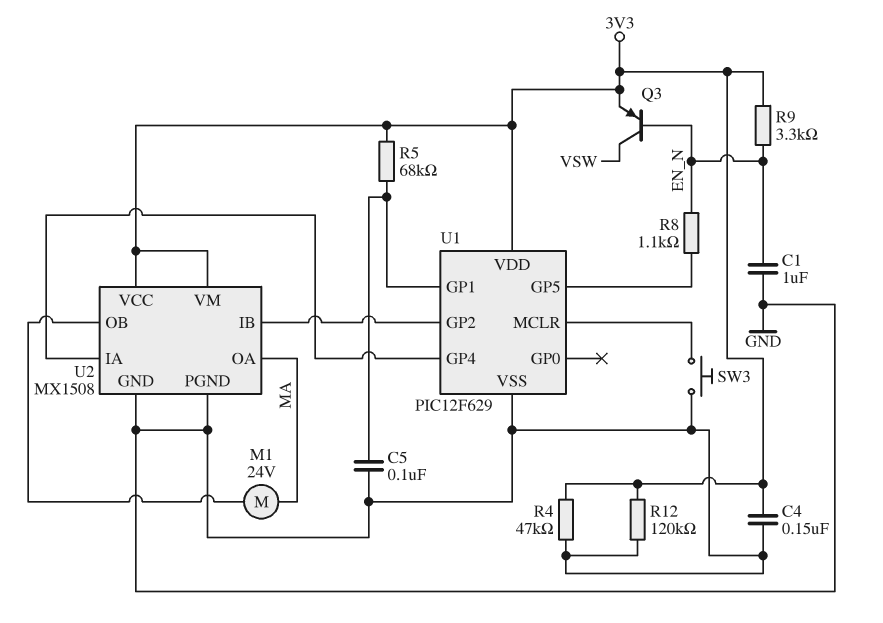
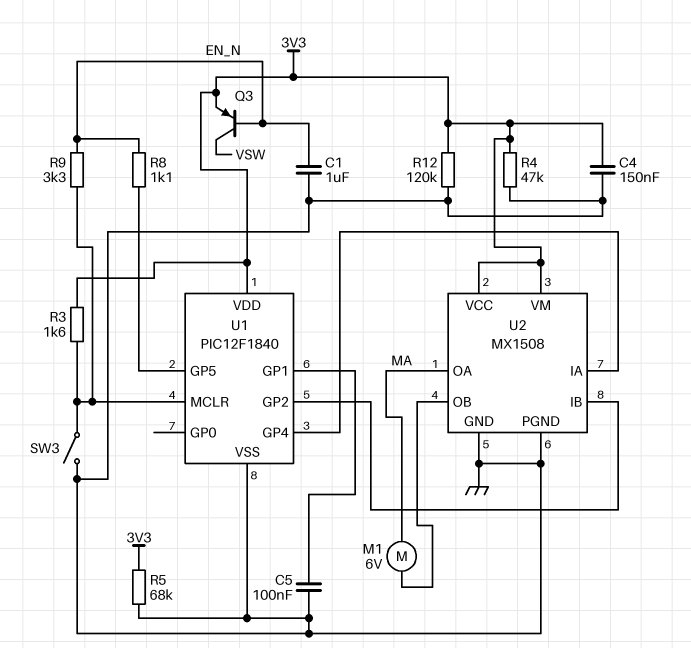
M1: motor 24V (MA, U2/OB) -> motor 6V (MA, U2/OB)
R3: none -> 1.6k (3V3, U1/MCLR)
R5: 68k (3V3, U1/GP1) -> 68k (3V3, GND)
R9: 3.3k (3V3, EN_N) -> 3.3k (EN_N, U1/MCLR)
SW3: button (GND, U1/MCLR) -> switch (GND, U1/MCLR)
U1: PIC12F629 -> PIC12F1840

